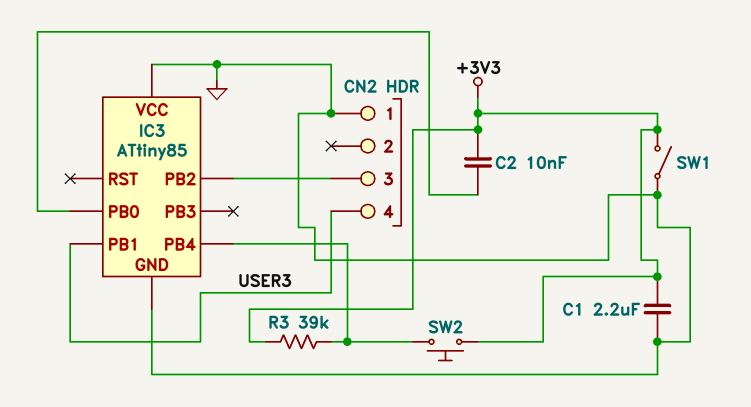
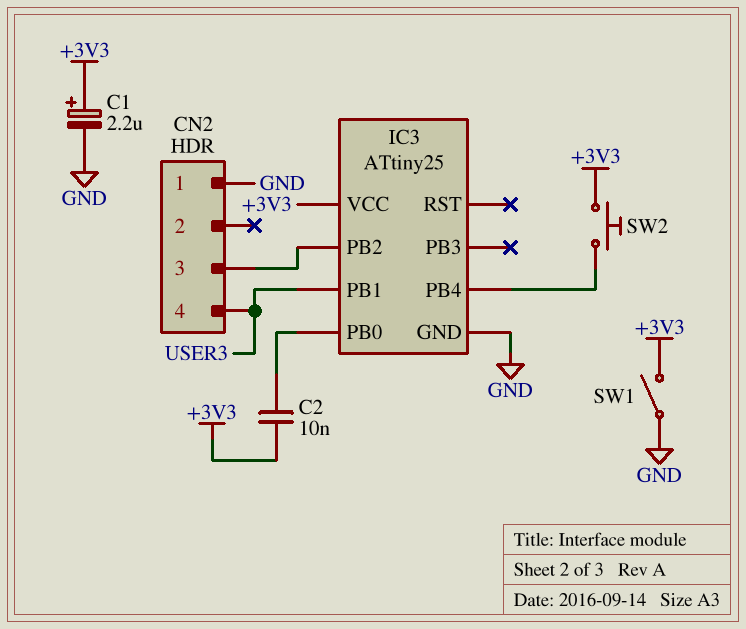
C1: 2.2uF (+3V3, GND) -> 2.2uF (plus +3V3, minus GND)
IC3: ATtiny85 -> ATtiny25
IC3 pin VCC: GND -> +3V3
R3: 39k (+3V3, IC3/PB4) -> none

